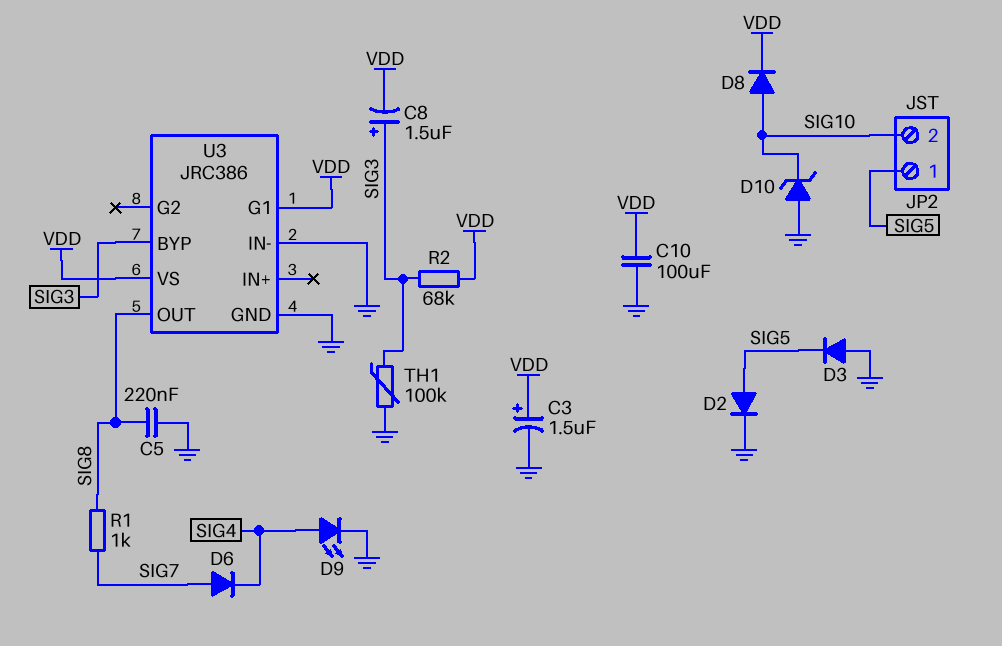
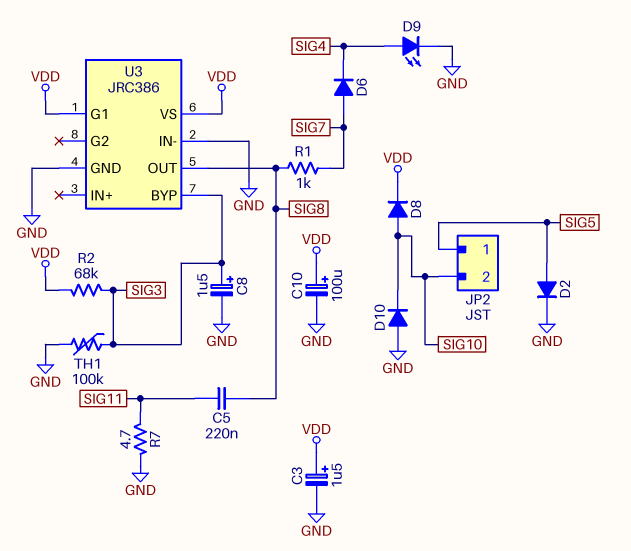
C5: 220nF (GND, SIG8) -> 220nF (SIG8, SIG11)
C8: 1.5uF (plus SIG3, minus VDD) -> 1.5uF (plus SIG3, minus GND)
C10: 100uF (GND, VDD) -> 100uF (plus VDD, minus GND)
D3: diode (A GND, K SIG5) -> none
D10: zener (A GND, K SIG10) -> diode (A GND, K SIG10)
R7: none -> 4.7 (GND, SIG11)

